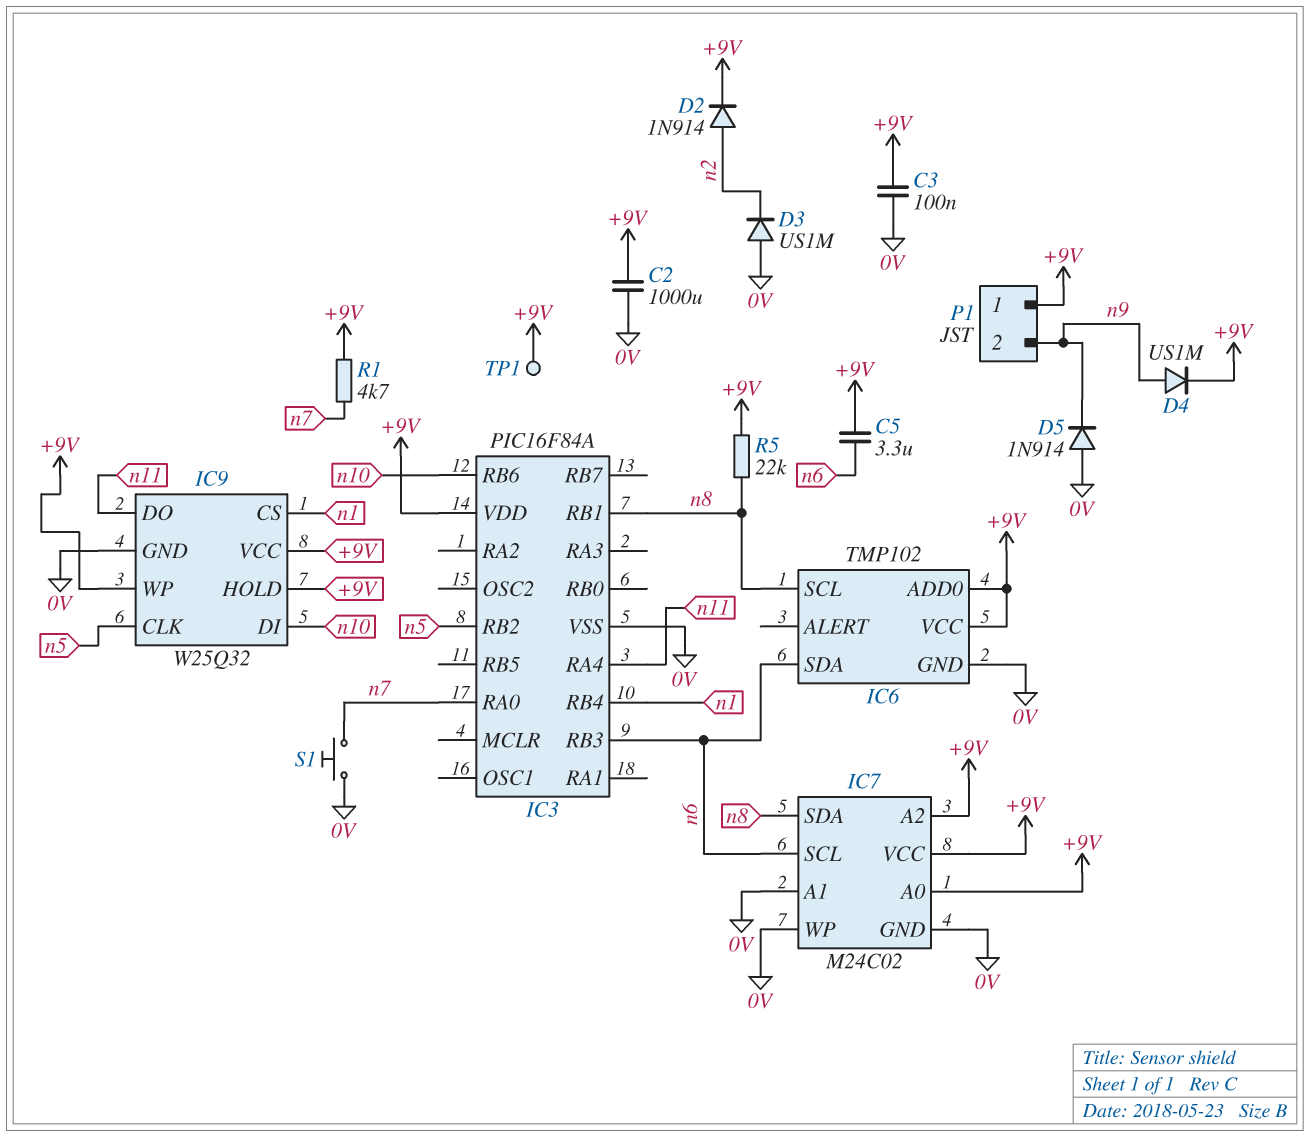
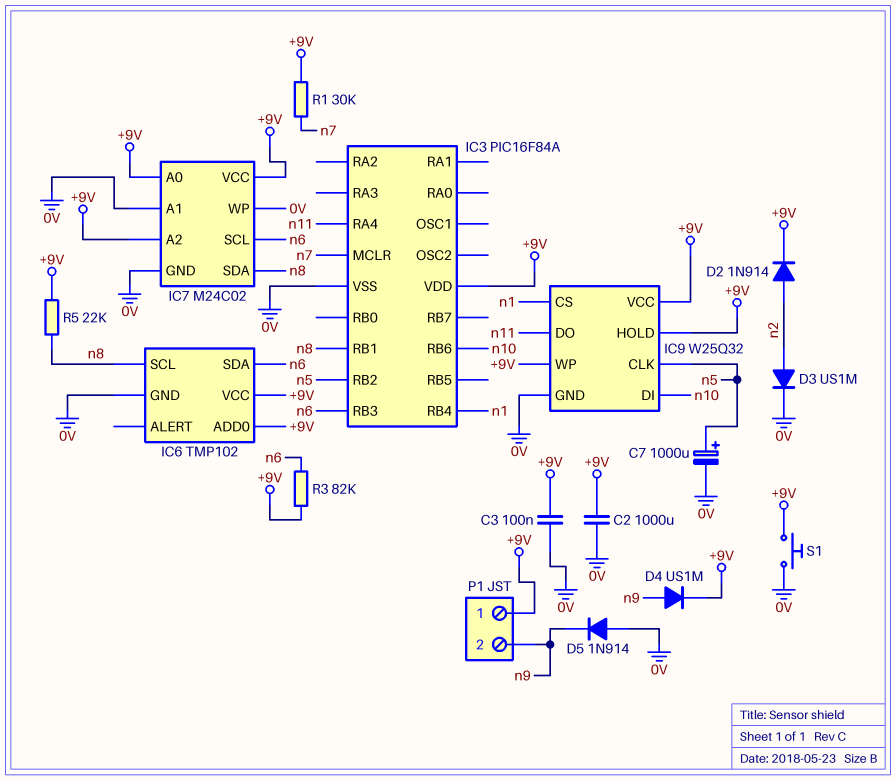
C5: 3.3uF (+9V, n6) -> none
C7: none -> 1000uF (plus n5, minus 0V)
D3: diode US1M (A 0V, K n2) -> diode US1M (A n2, K 0V)
IC3 pin MCLR: none -> n7
IC3 pin RA0: n7 -> none
R1: 4.7k (+9V, n7) -> 30k (+9V, n7)
R3: none -> 82k (+9V, n6)
S1: button (0V, n7) -> button (+9V, 0V)
TP1: test point (+9V) -> none

